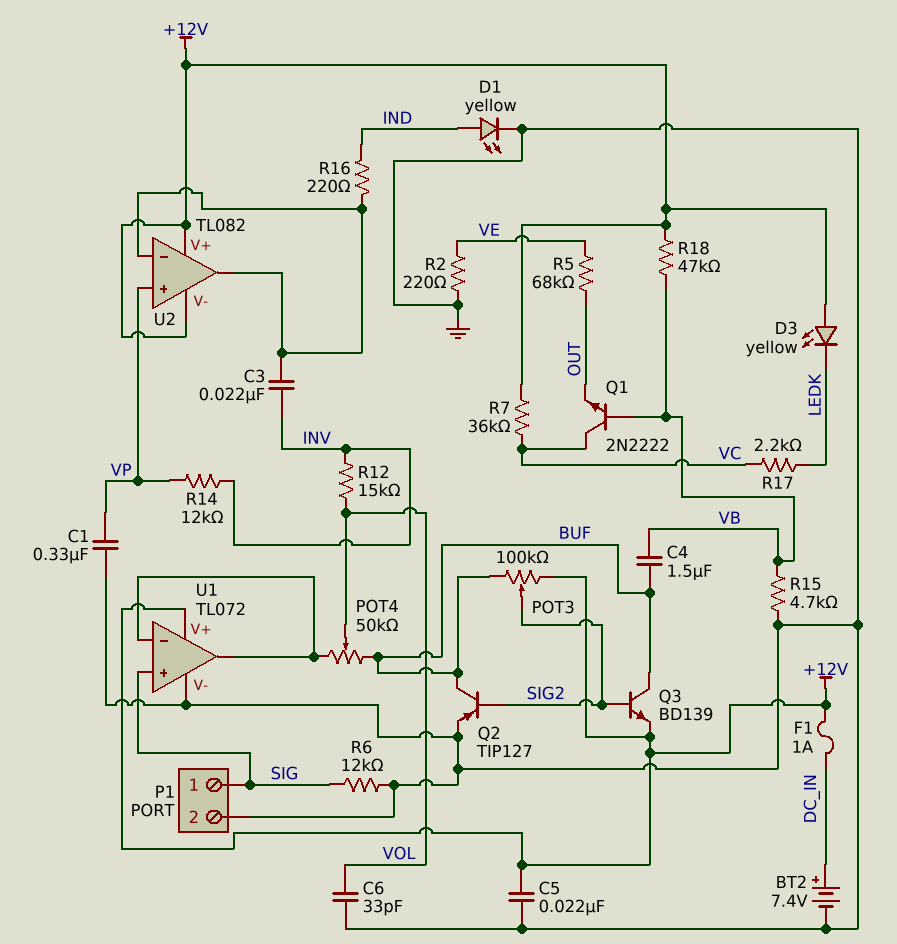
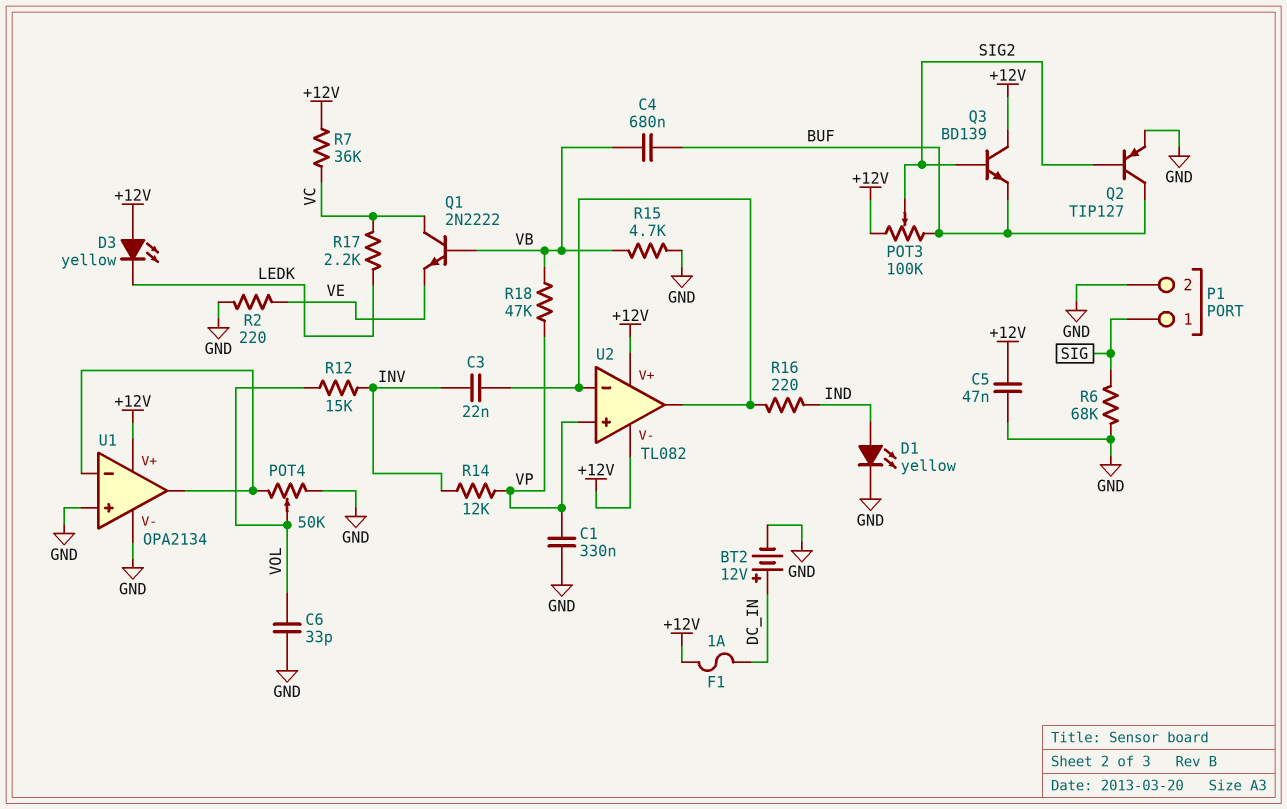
BT2: 7.4V (plus DC_IN, minus GND) -> 12V (plus DC_IN, minus GND)
C4: 1.5uF (BUF, VB) -> 680nF (BUF, VB)
C5: 22nF (+12V, GND) -> 47nF (+12V, GND)
POT4: 50k (BUF, U1/in-, wiper VOL) -> 50k (GND, U1/in-, wiper VOL)
Q1: NPN 2N2222 (B VB, C VC, E OUT) -> NPN 2N2222 (B VB, C VC, E VE)
Q3: NPN BD139 (B SIG2, C BUF, E +12V) -> NPN BD139 (B SIG2, C +12V, E BUF)
R5: 68k (OUT, VE) -> none
R6: 12k (GND, SIG) -> 68k (GND, SIG)
R18: 47k (+12V, VB) -> 47k (VB, VP)
U1: TL072 -> OPA2134
U1 pin in+: SIG -> GND

